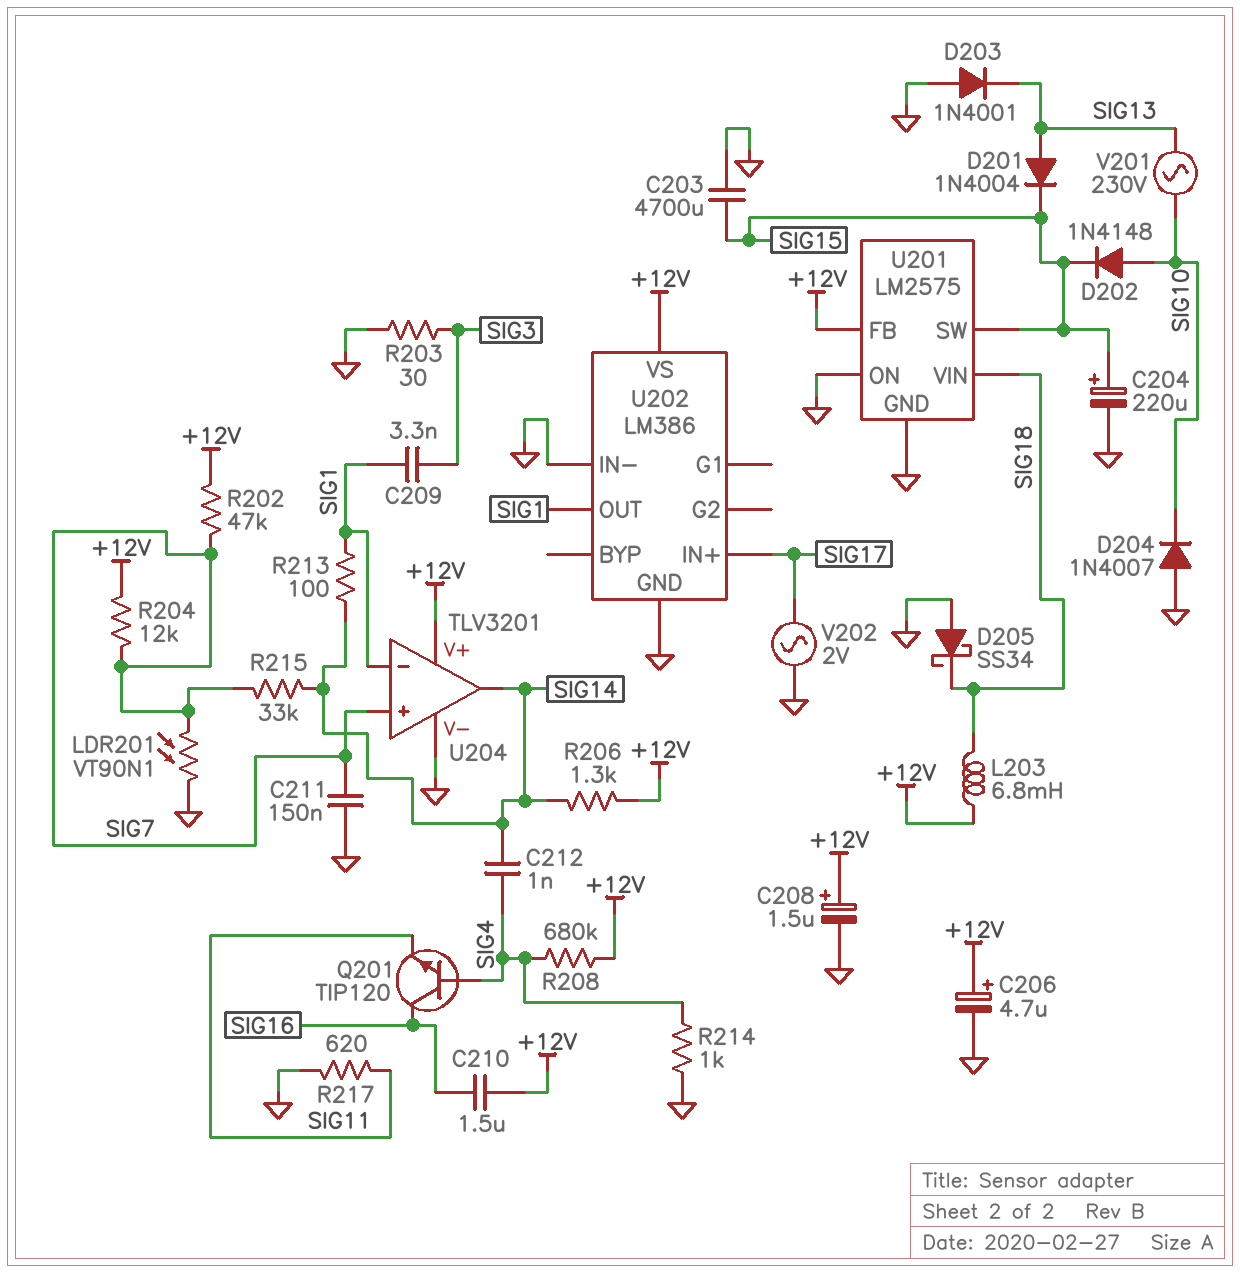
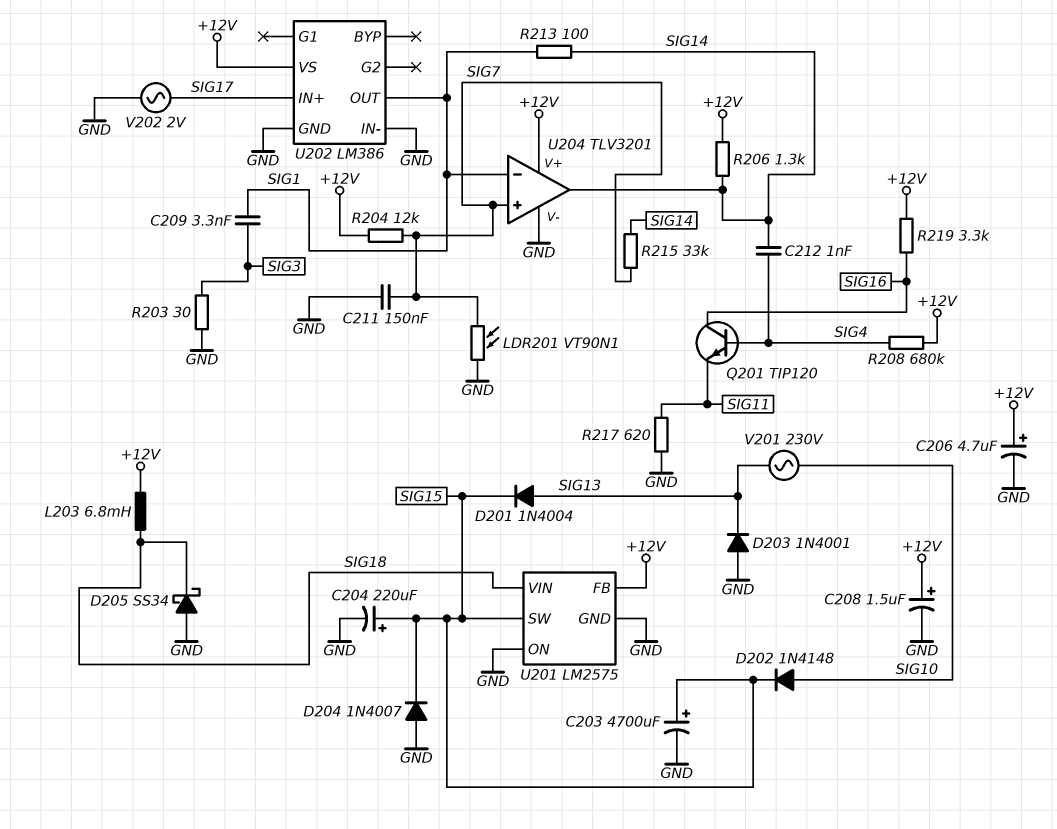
C203: 4700uF (GND, SIG15) -> 4700uF (plus SIG15, minus GND)
C210: 1.5uF (+12V, SIG16) -> none
D204: diode 1N4007 (A GND, K SIG10) -> diode 1N4007 (A GND, K SIG15)
R202: 47k (+12V, SIG7) -> none
R214: 1k (GND, SIG4) -> none
R219: none -> 3.3k (+12V, SIG16)

